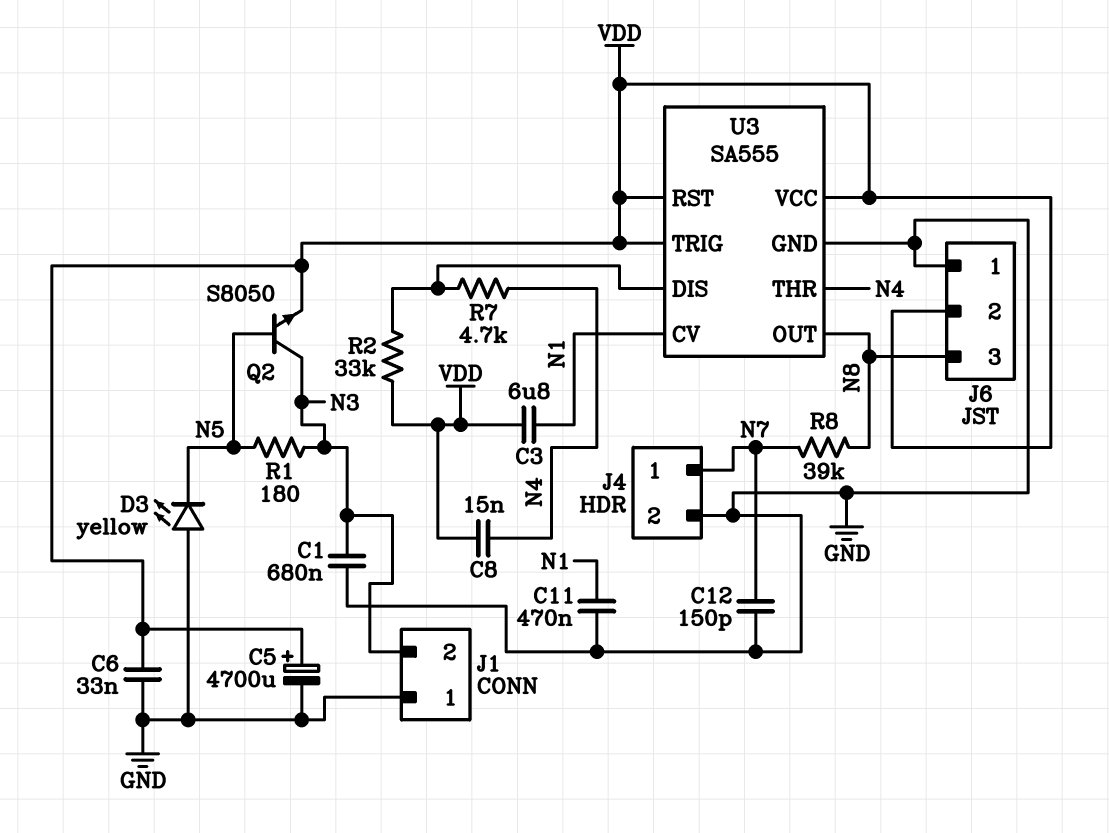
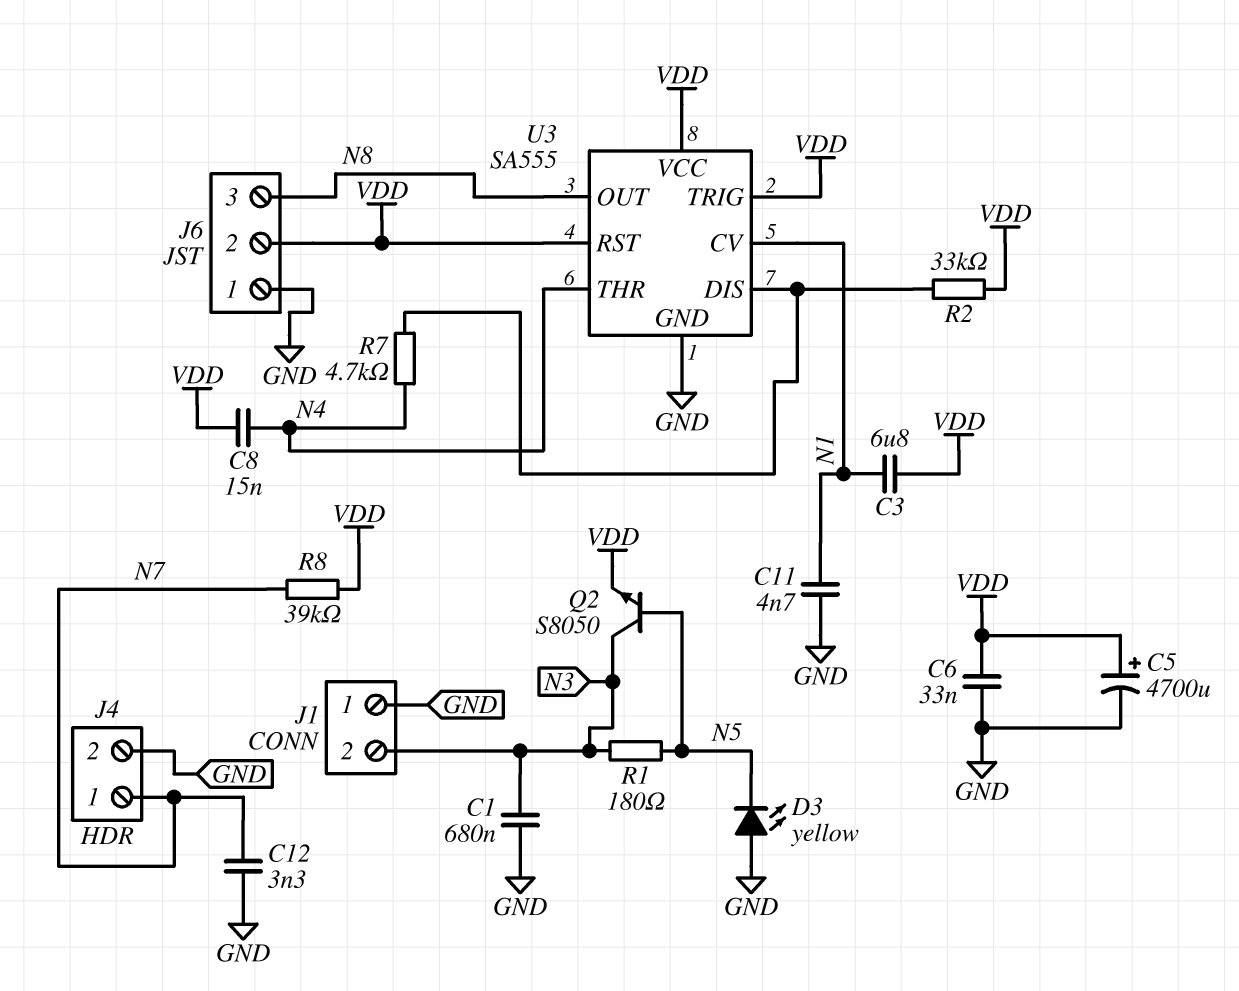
C11: 470nF (GND, N1) -> 4.7nF (GND, N1)
C12: 150pF (GND, N7) -> 3.3nF (GND, N7)
R8: 39k (N7, N8) -> 39k (N7, VDD)

